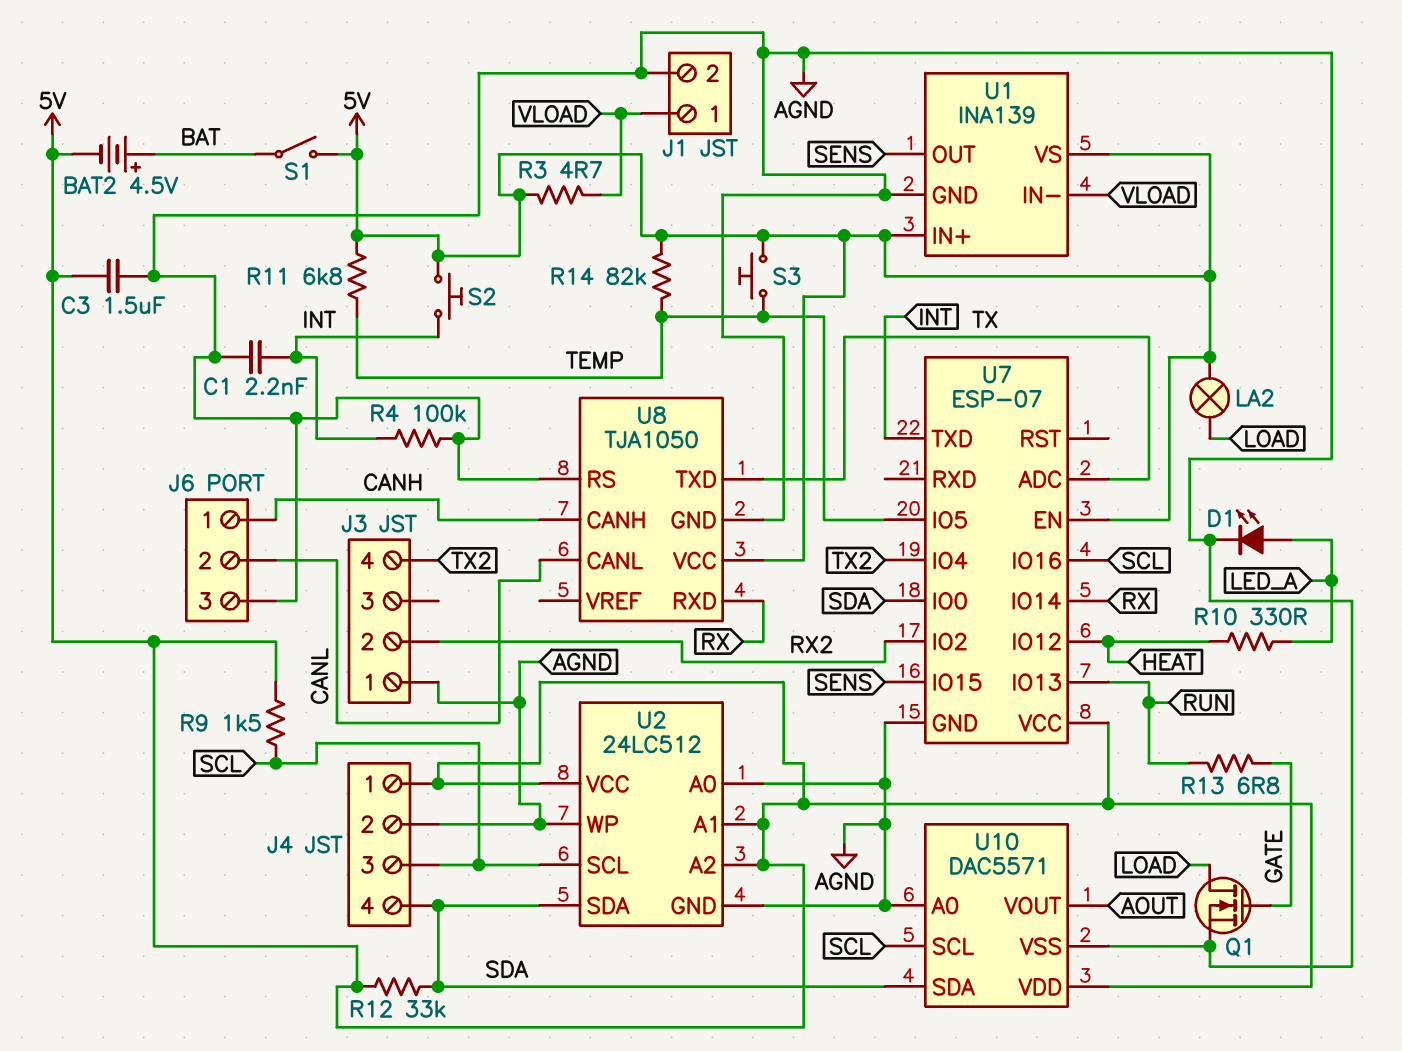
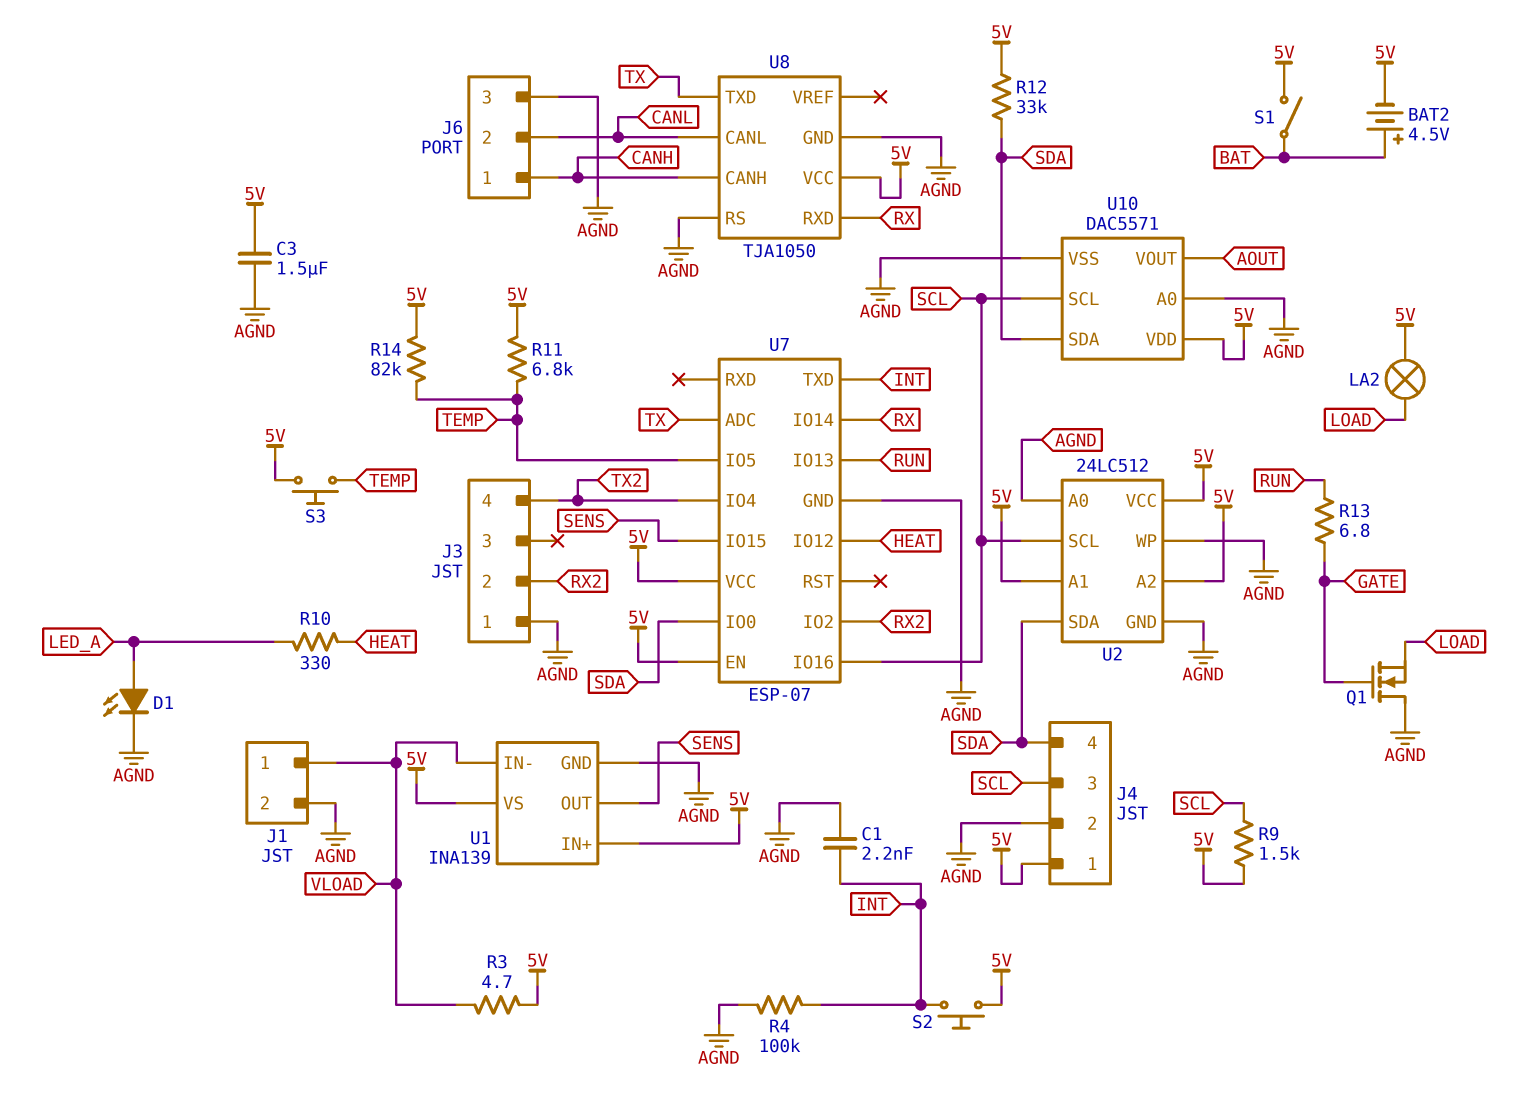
Q1: NMOS (G GATE, D LOAD, S AGND) -> NMOS (G GATE, D AGND, S LOAD)

